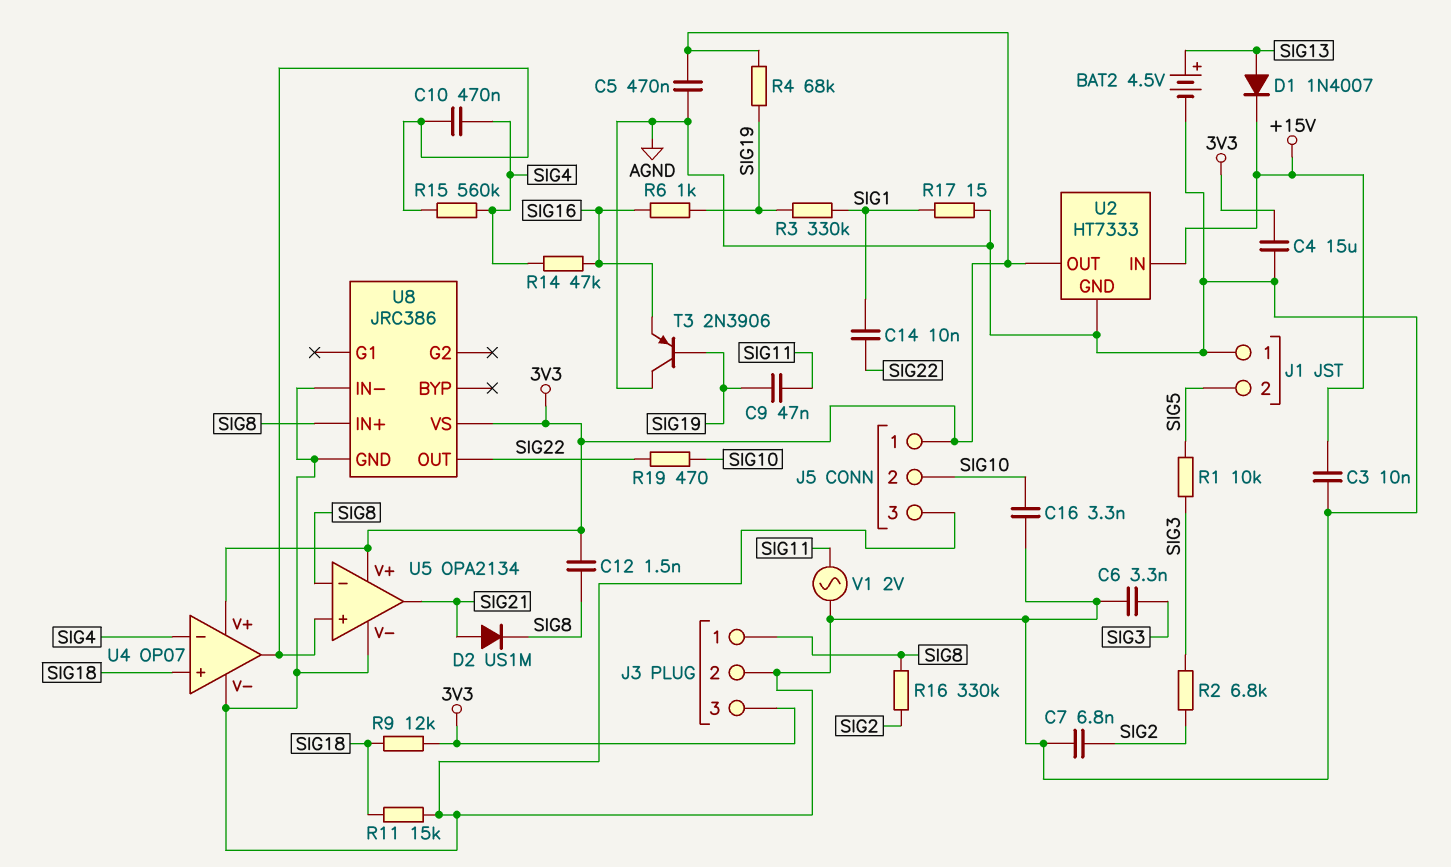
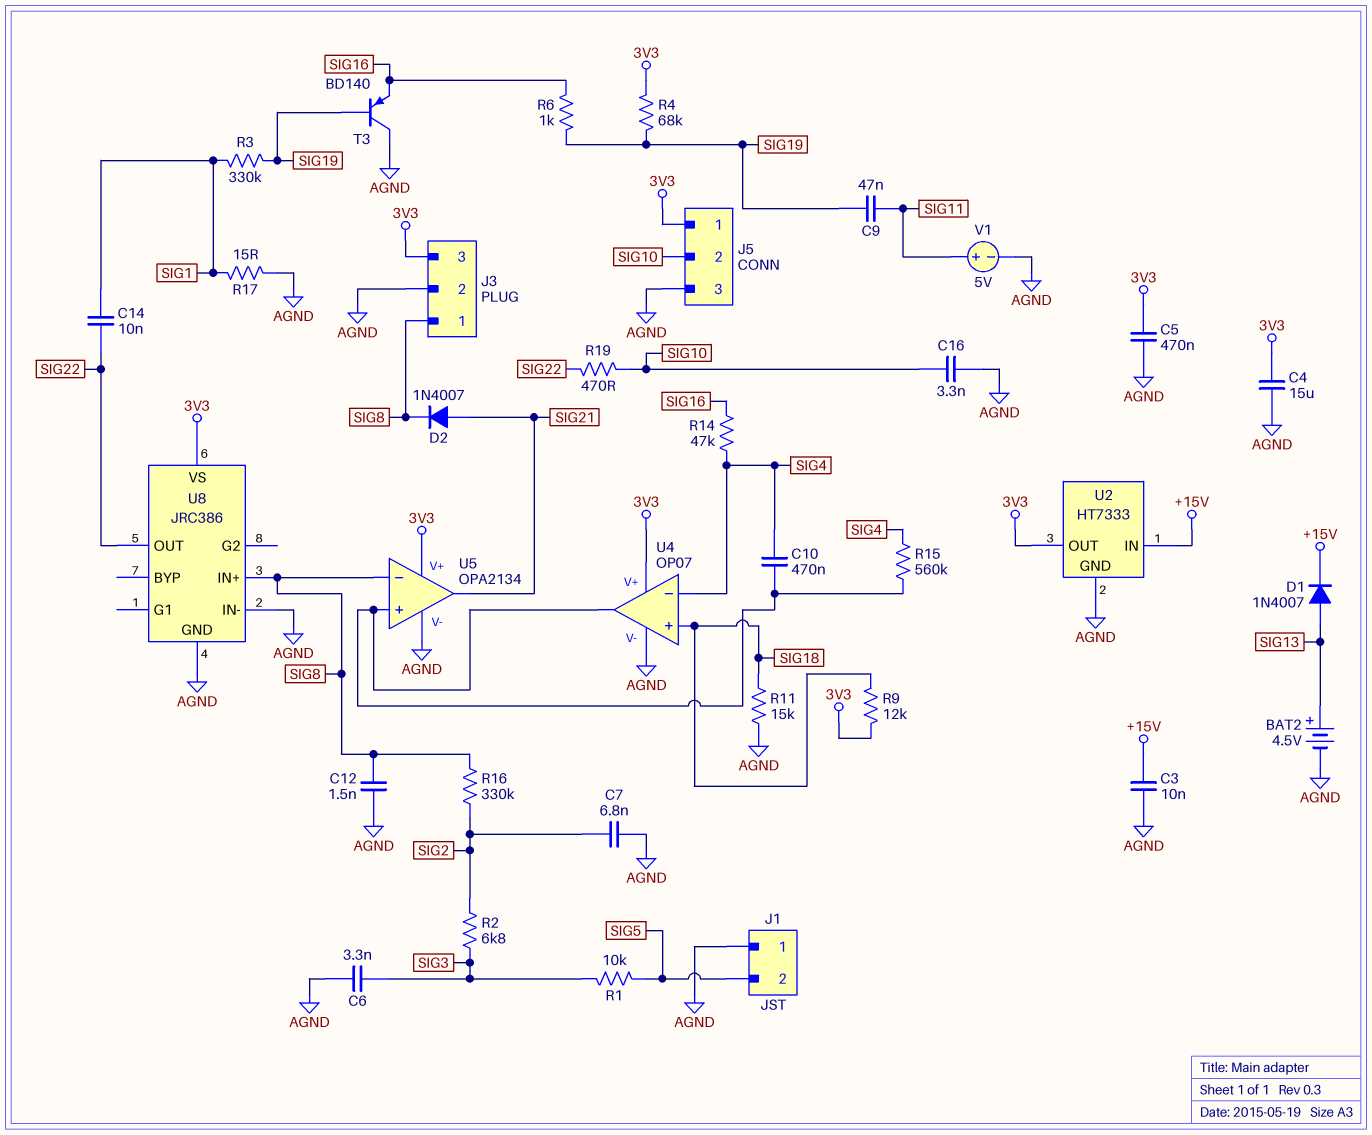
C12: 1.5nF (3V3, SIG8) -> 1.5nF (AGND, SIG8)
D2: diode US1M (A SIG21, K SIG8) -> diode 1N4007 (A SIG21, K SIG8)
T3: PNP 2N3906 (B SIG19, C AGND, E SIG16) -> PNP BD140 (B SIG19, C AGND, E SIG16)
V1: AC 2V (AGND, SIG11) -> 5V (plus SIG11, minus AGND)

